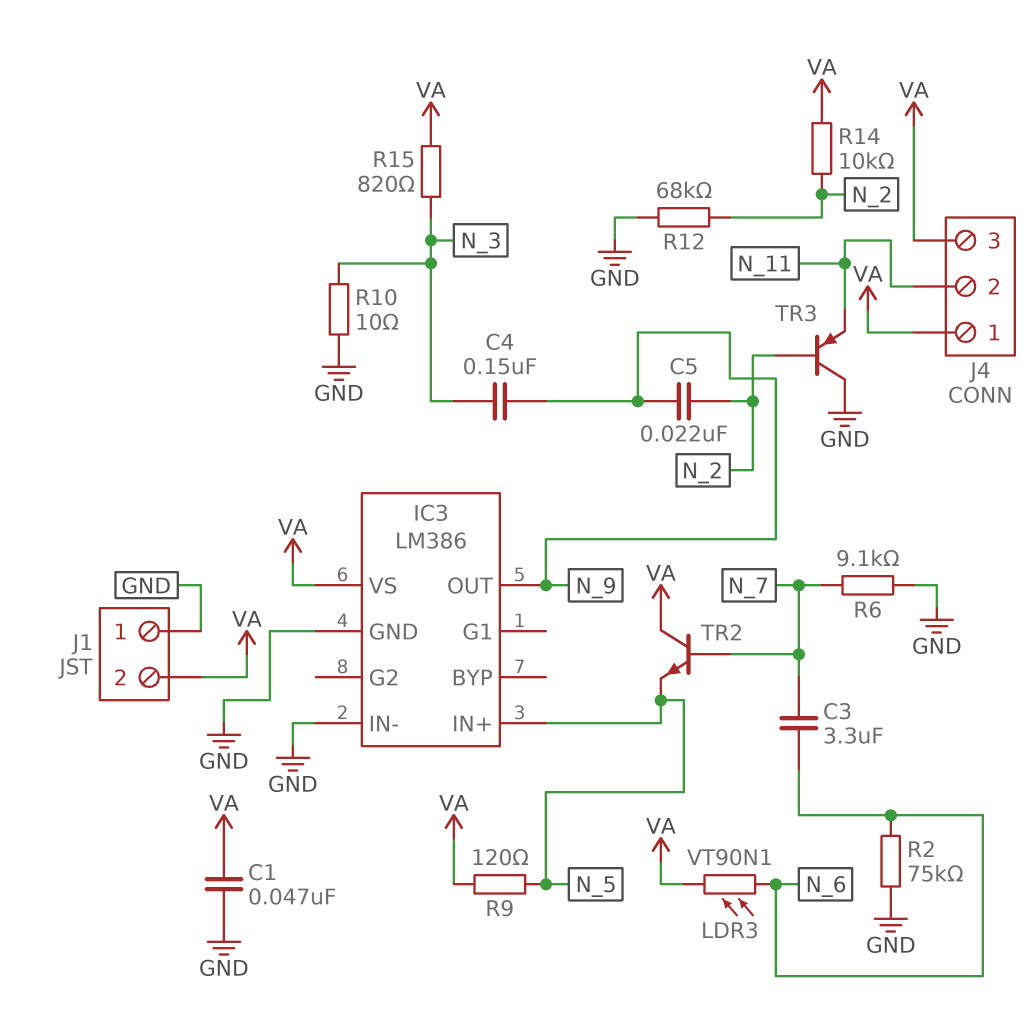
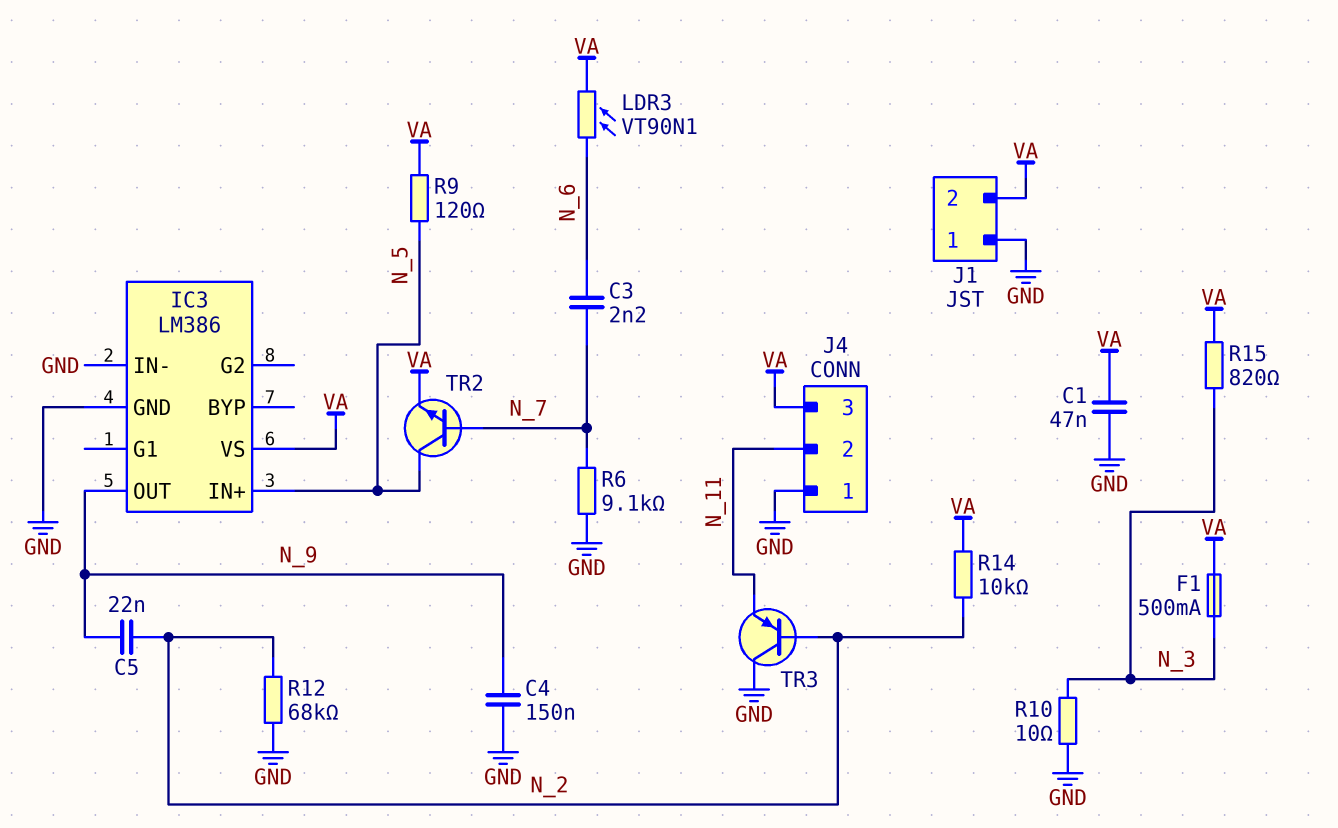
C3: 3.3uF (N_6, N_7) -> 2.2nF (N_6, N_7)
C4: 150nF (N_3, N_9) -> 150nF (GND, N_9)
F1: none -> 500mA (N_3, VA)
J4 pin 1: VA -> GND
R2: 75k (GND, N_6) -> none
TR2: NPN (B N_7, C VA, E N_5) -> NPN (B N_7, C N_5, E VA)

